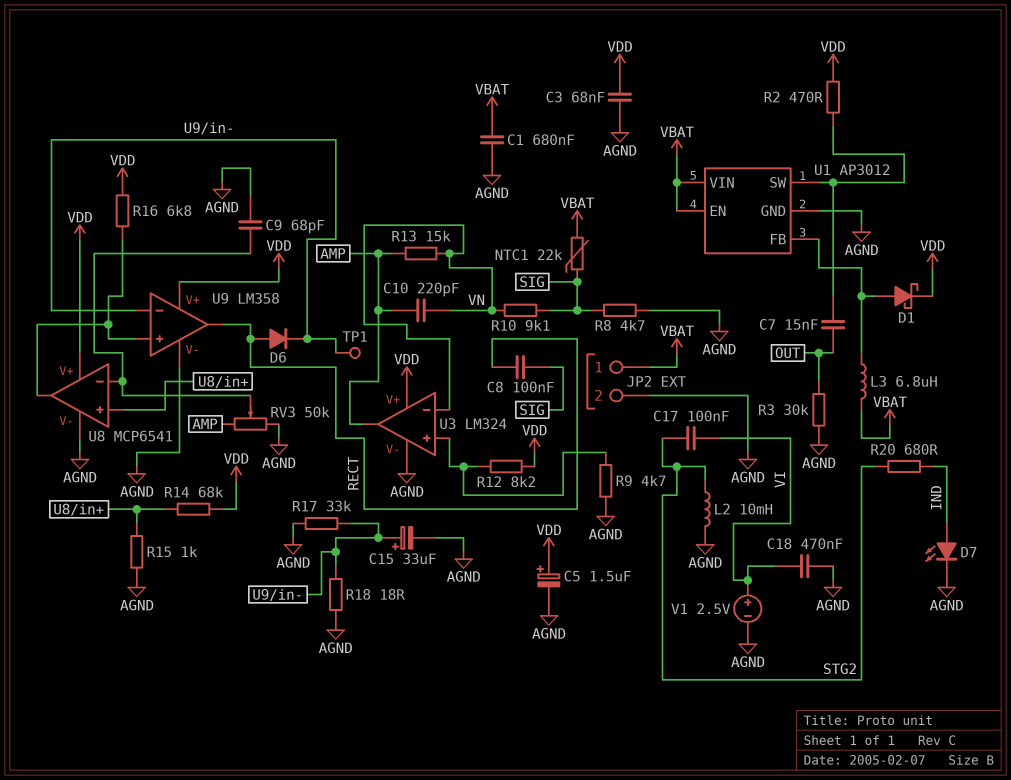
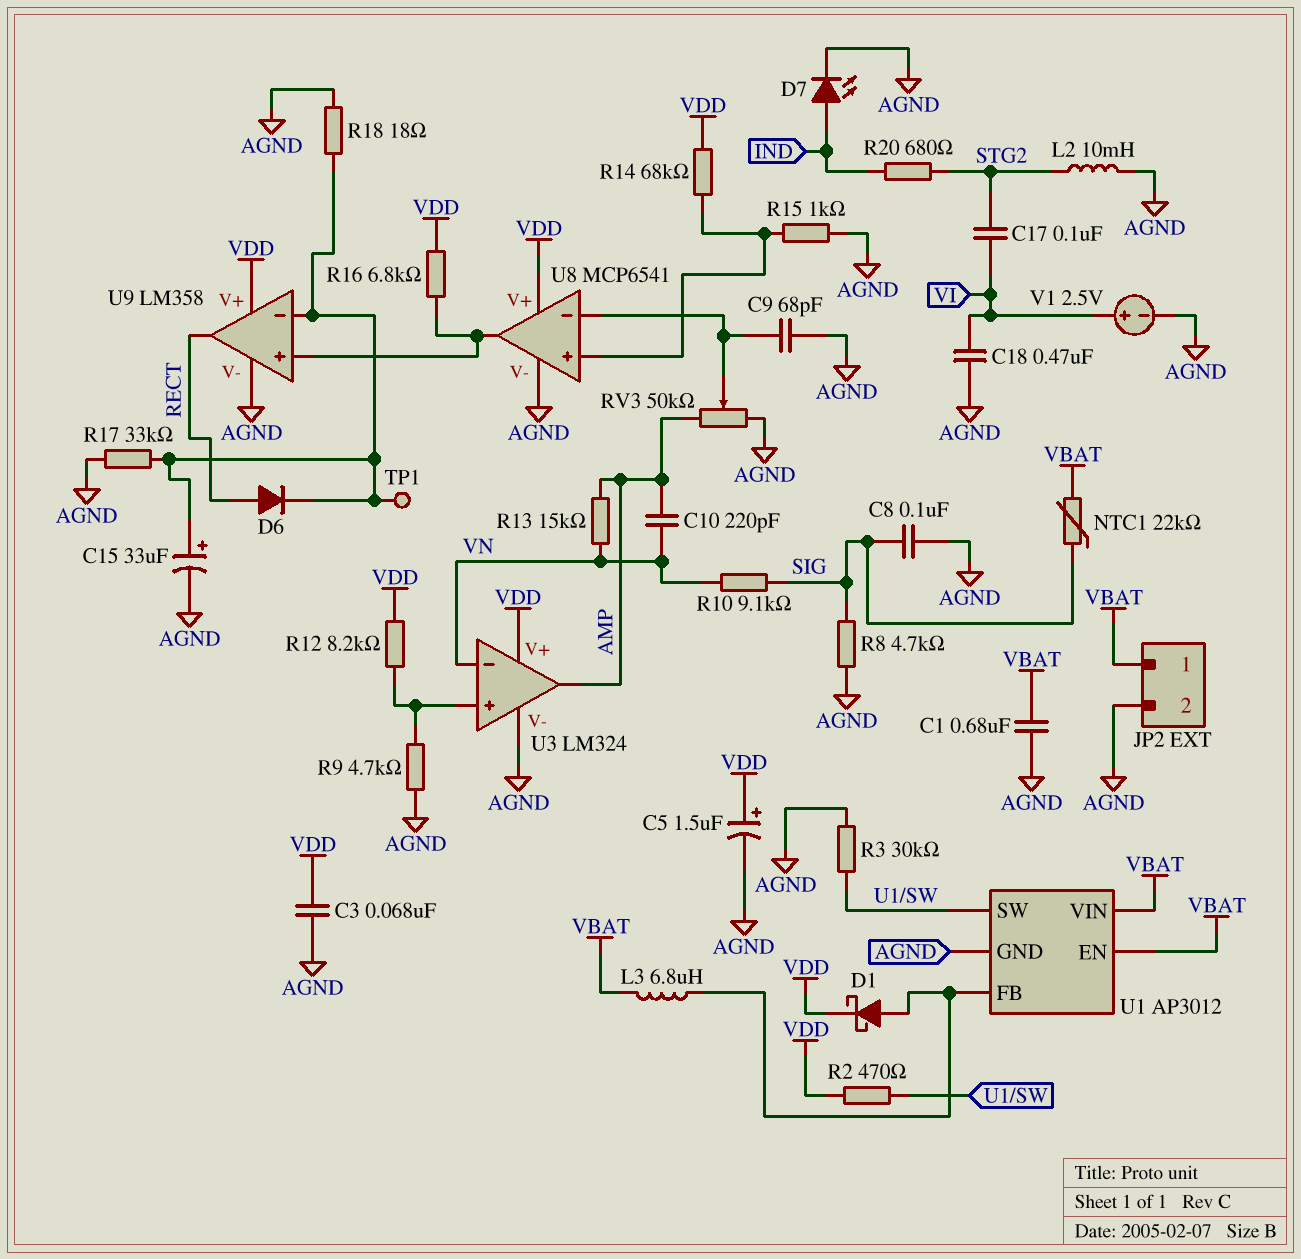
C7: 15nF (OUT, U1/SW) -> none
C8: 100nF (RECT, SIG) -> 100nF (AGND, SIG)
R3: 30k (AGND, OUT) -> 30k (AGND, U1/SW)

